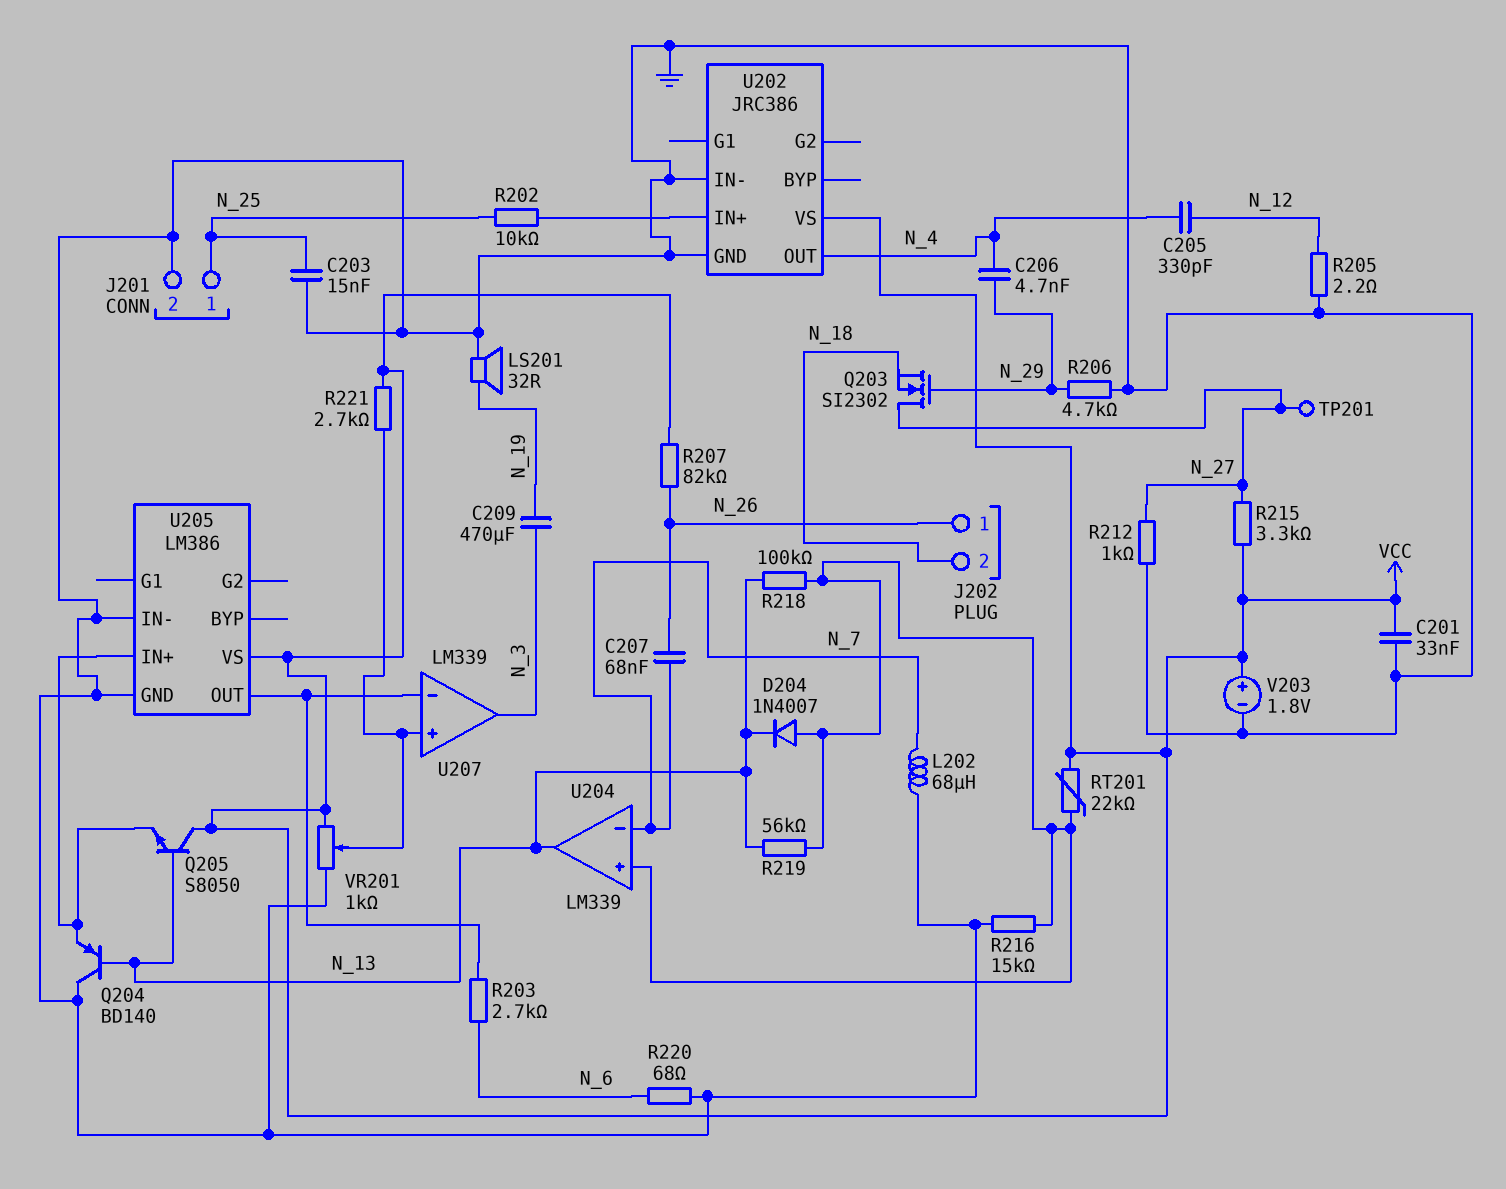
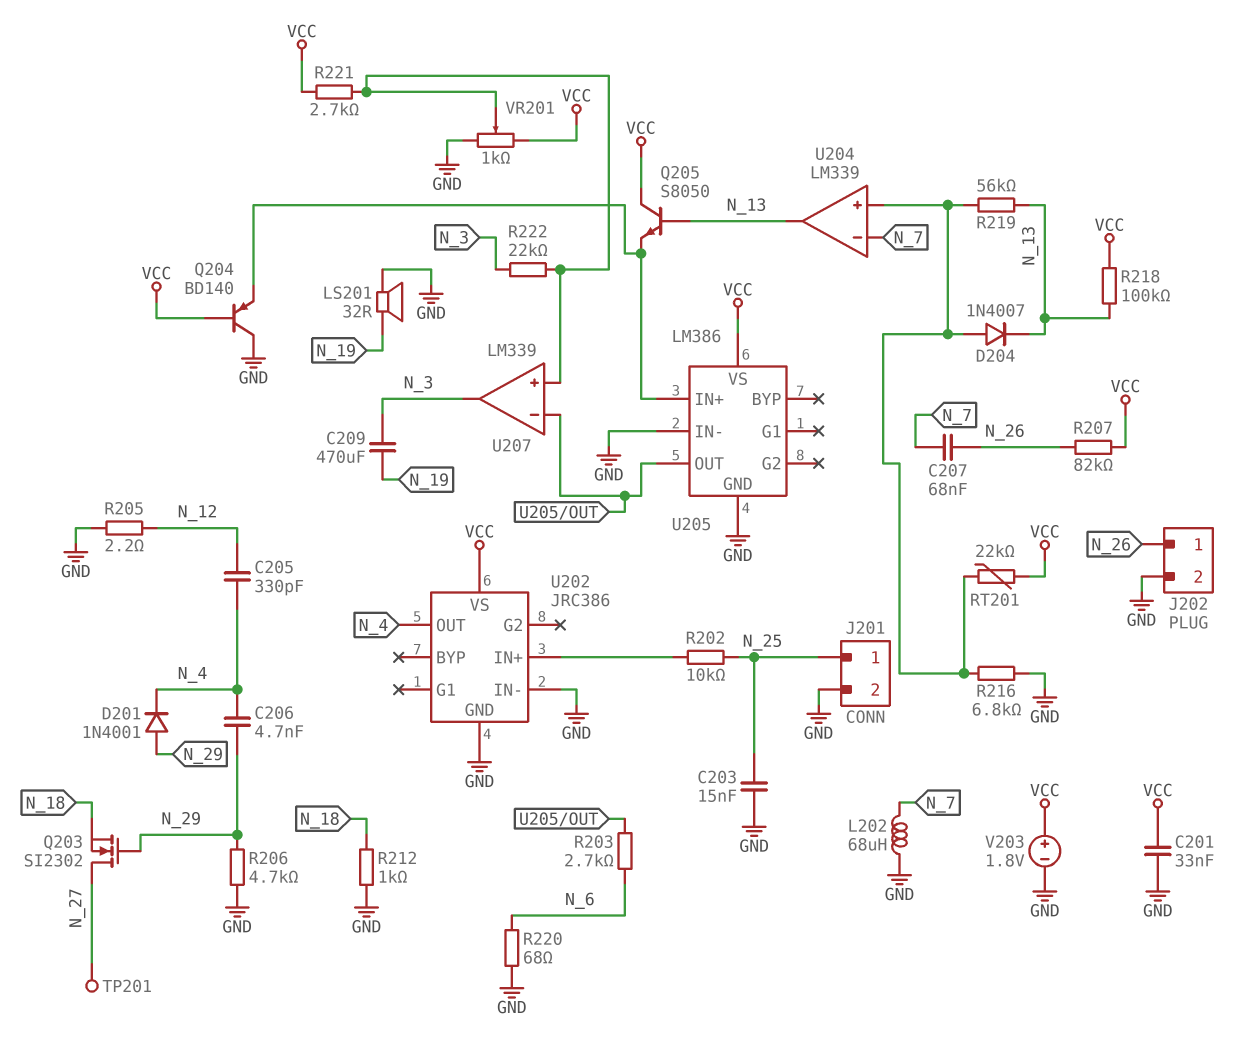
D201: none -> diode 1N4001 (A N_29, K N_4)
J202 pin 2: N_18 -> GND
Q204: PNP BD140 (B N_13, C GND, E U205/IN+) -> PNP BD140 (B VCC, C GND, E U205/IN+)
R212: 1k (GND, N_27) -> 1k (GND, N_18)
R215: 3.3k (N_27, VCC) -> none
R216: 15k (GND, U204/in+) -> 6.8k (GND, U204/in+)
R218: 100k (N_13, U204/in+) -> 100k (N_13, VCC)
R222: none -> 22k (N_3, U207/in+)

